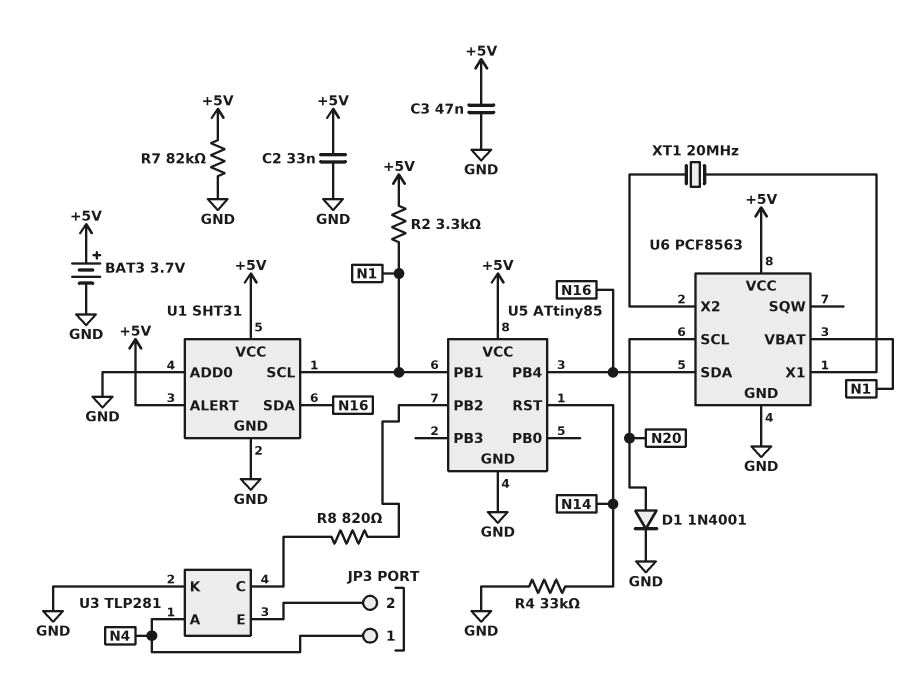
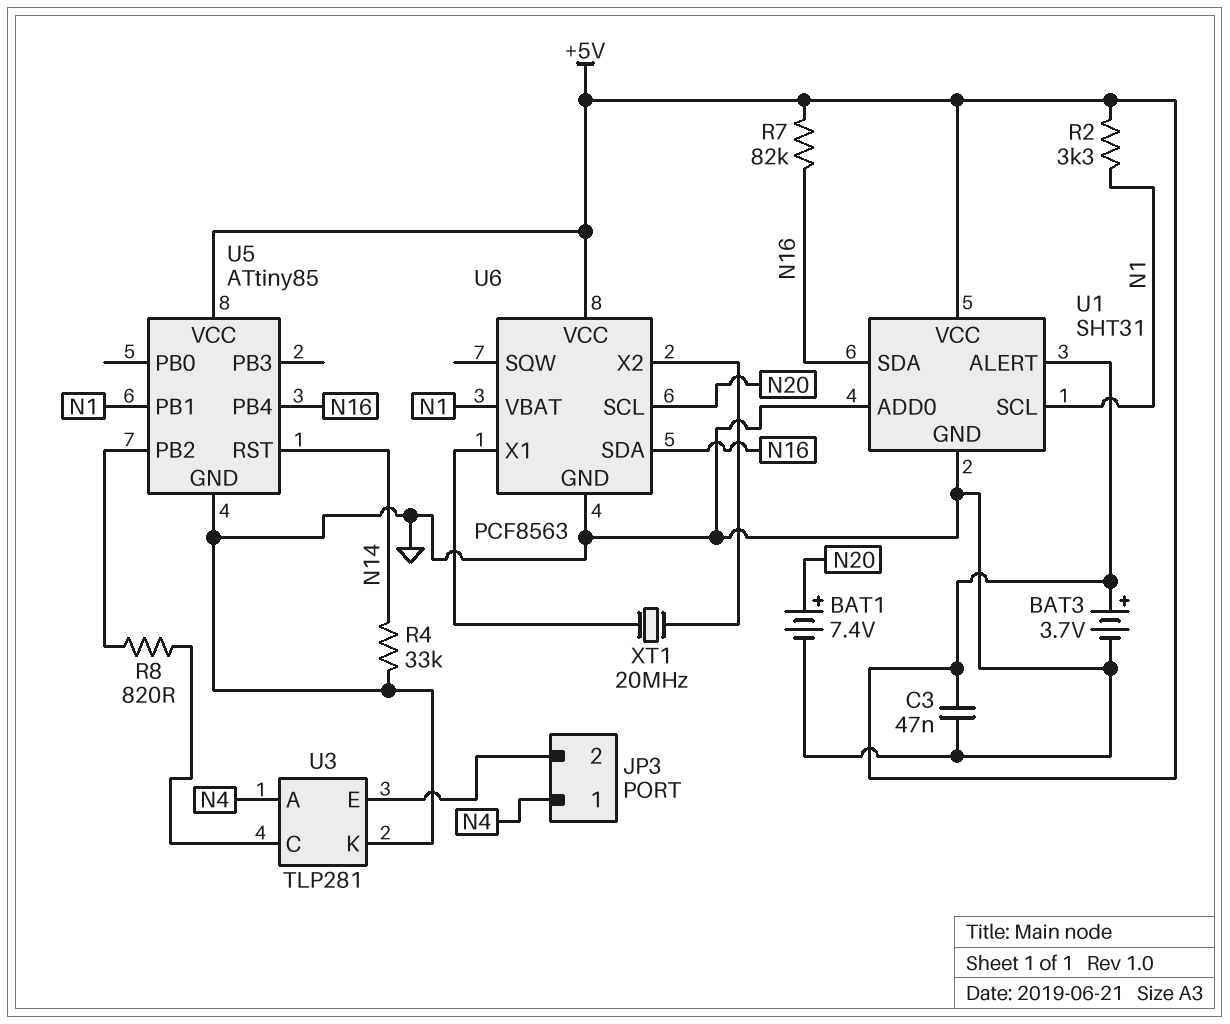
BAT1: none -> 7.4V (plus N20, minus GND)
C2: 33nF (+5V, GND) -> none
D1: diode 1N4001 (A N20, K GND) -> none
R7: 82k (+5V, GND) -> 82k (+5V, N16)

